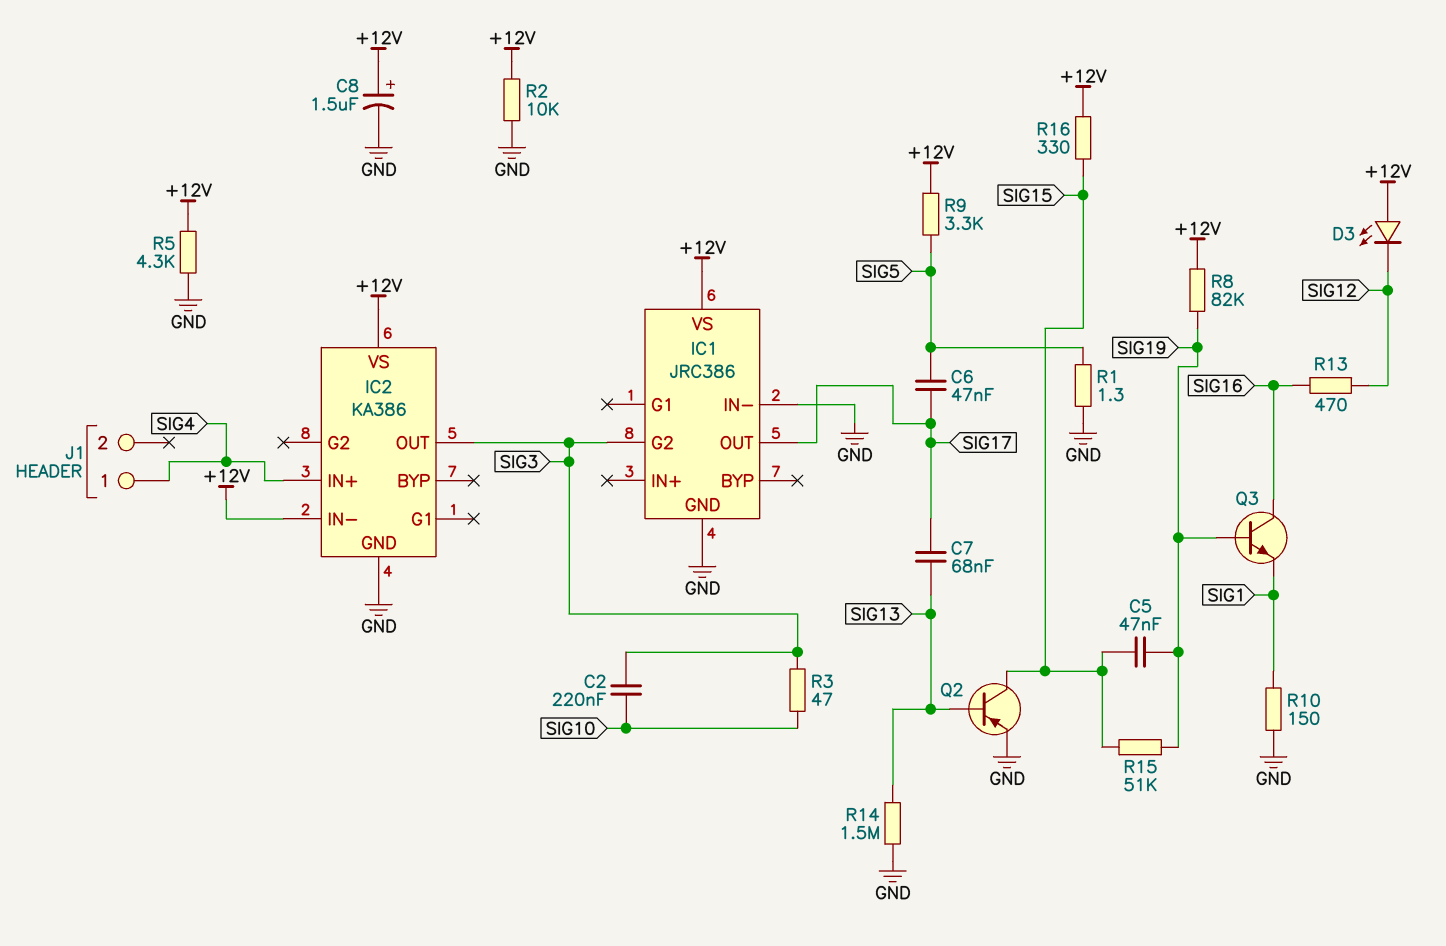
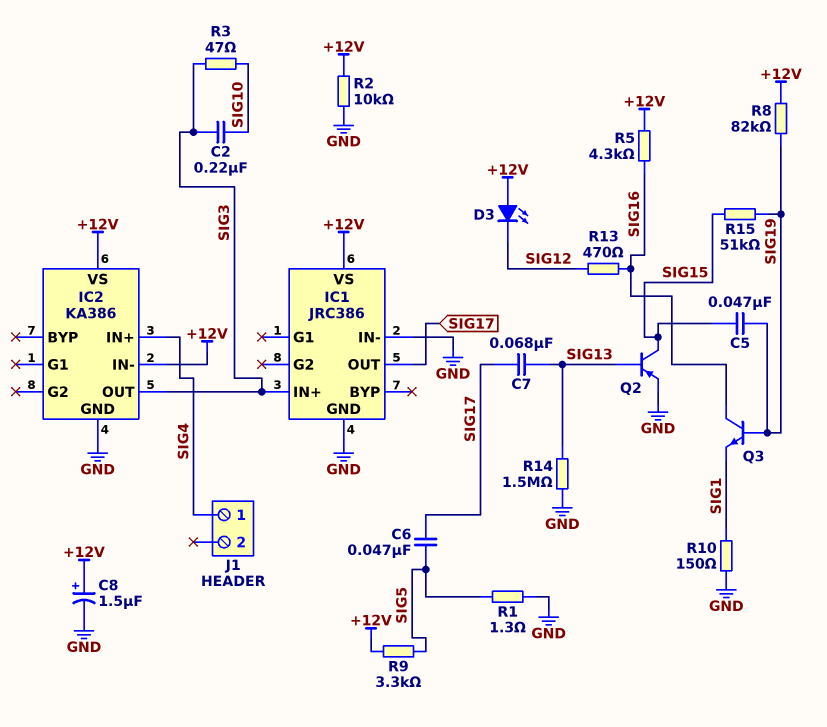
IC1 pin G2: SIG3 -> none
IC1 pin IN+: none -> SIG3
R5: 4.3k (+12V, GND) -> 4.3k (+12V, SIG16)
R16: 330 (+12V, SIG15) -> none

